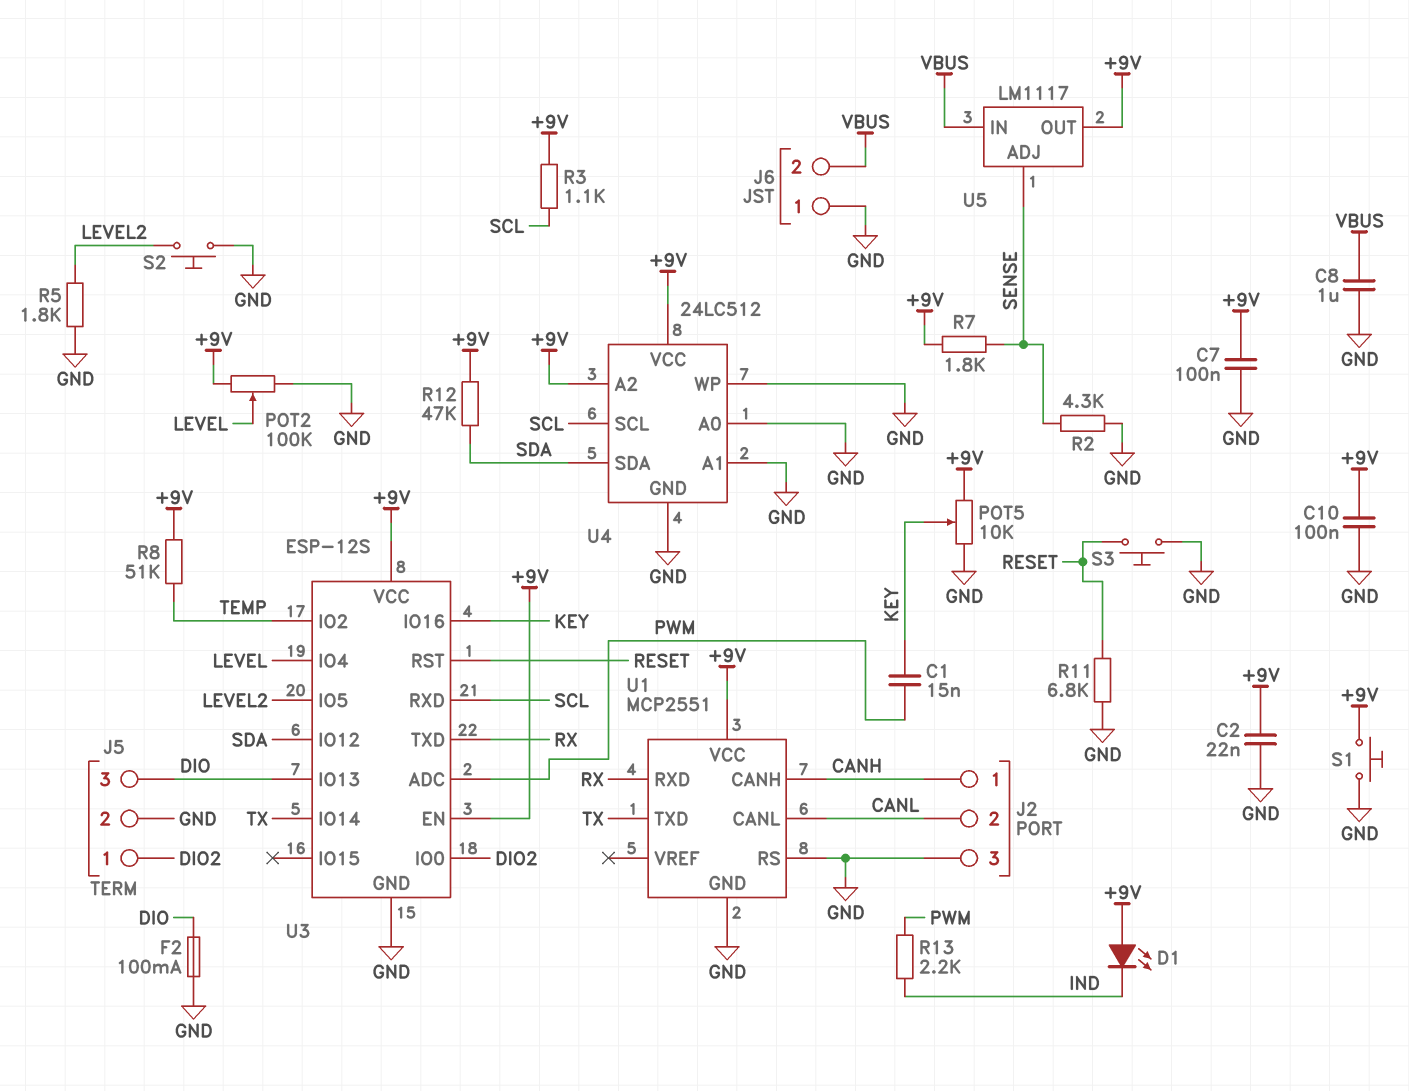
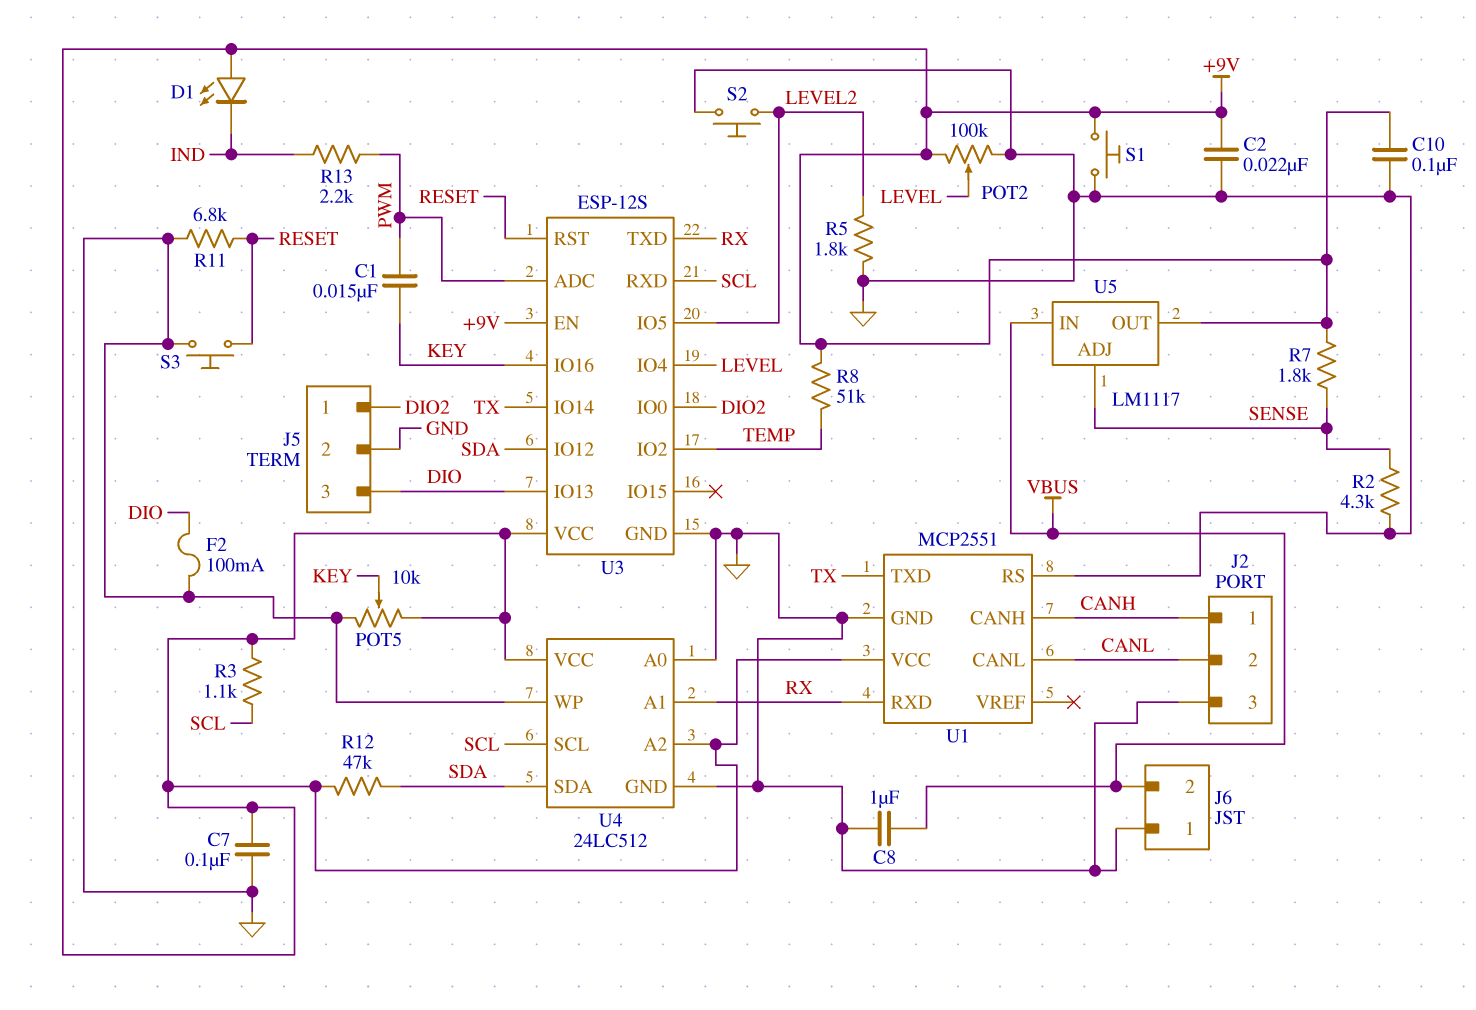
U4 pin A1: GND -> RX

